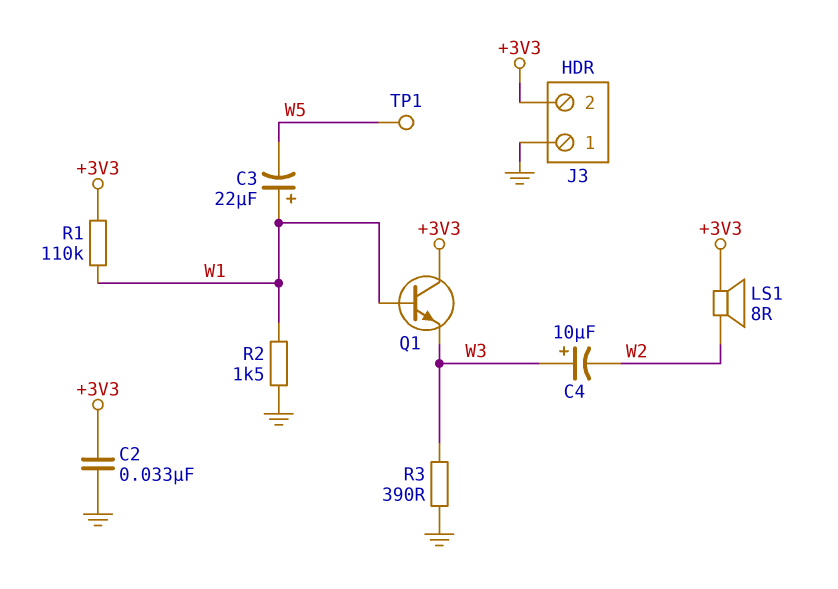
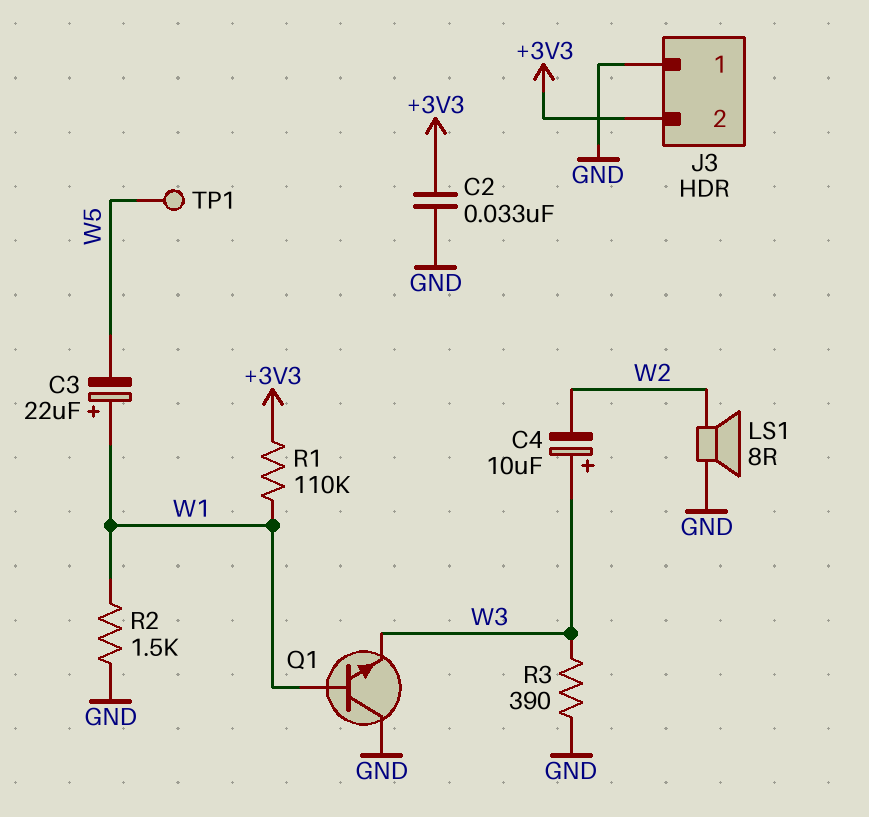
LS1: speaker 8R (+3V3, W2) -> speaker 8R (GND, W2)
Q1: NPN (B W1, C +3V3, E W3) -> NPN (B W1, C GND, E W3)

